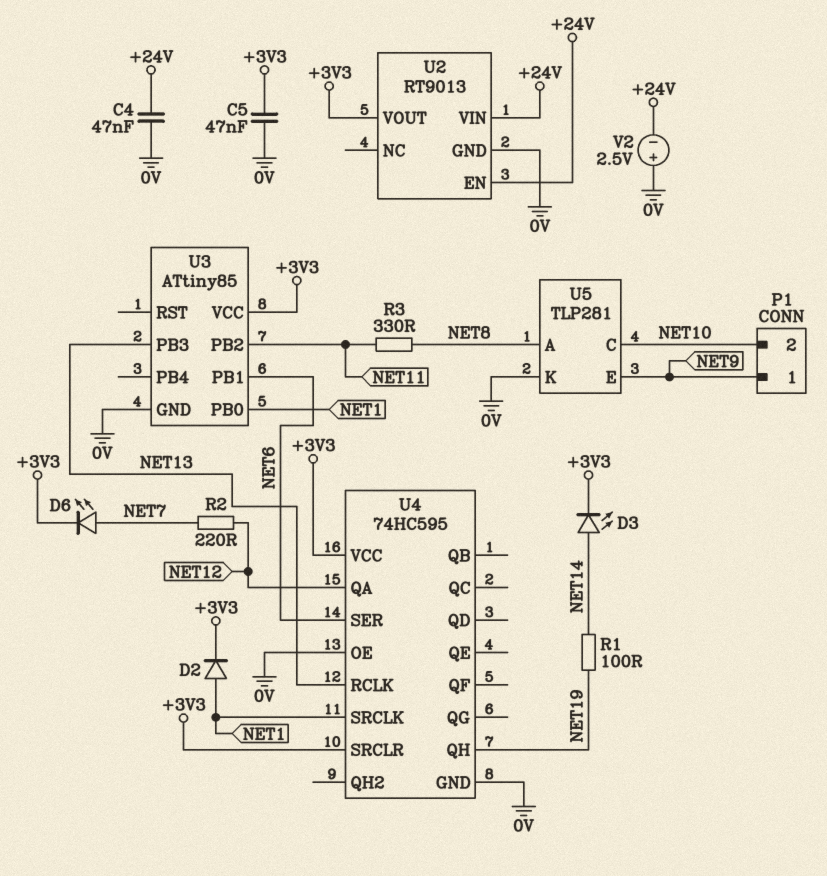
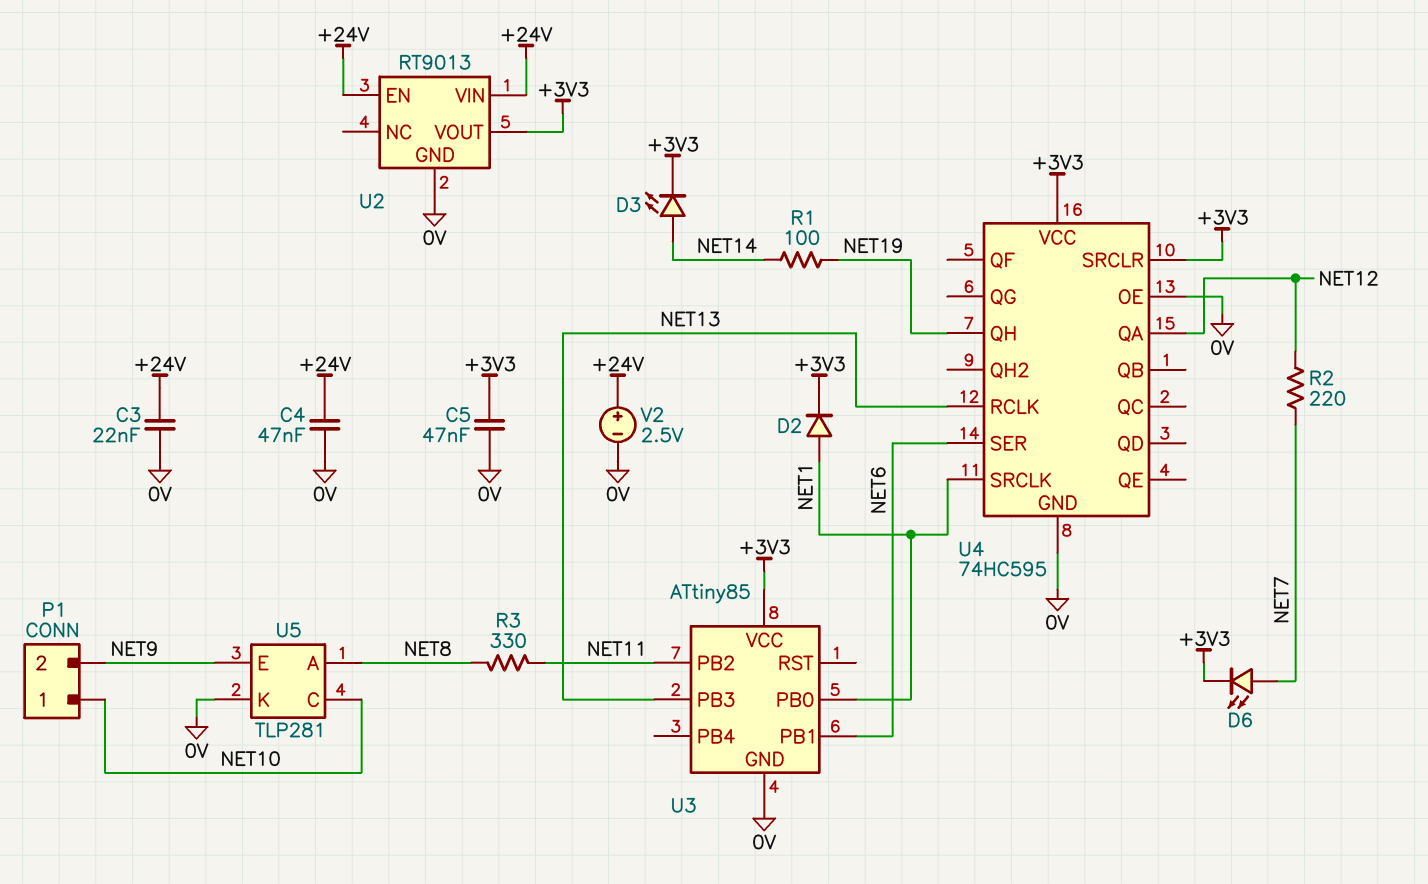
C3: none -> 22nF (+24V, 0V)
P1 pin 1: NET9 -> NET10
P1 pin 2: NET10 -> NET9
V2: 2.5V (plus 0V, minus +24V) -> 2.5V (plus +24V, minus 0V)

